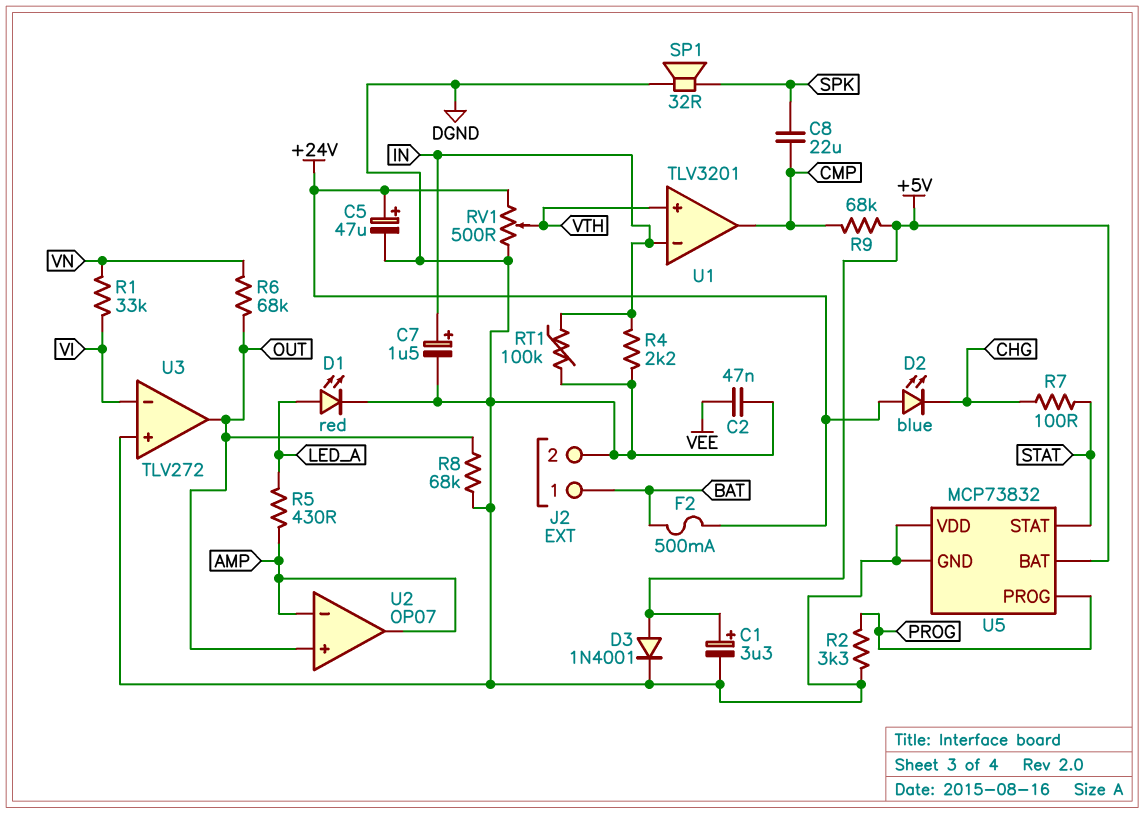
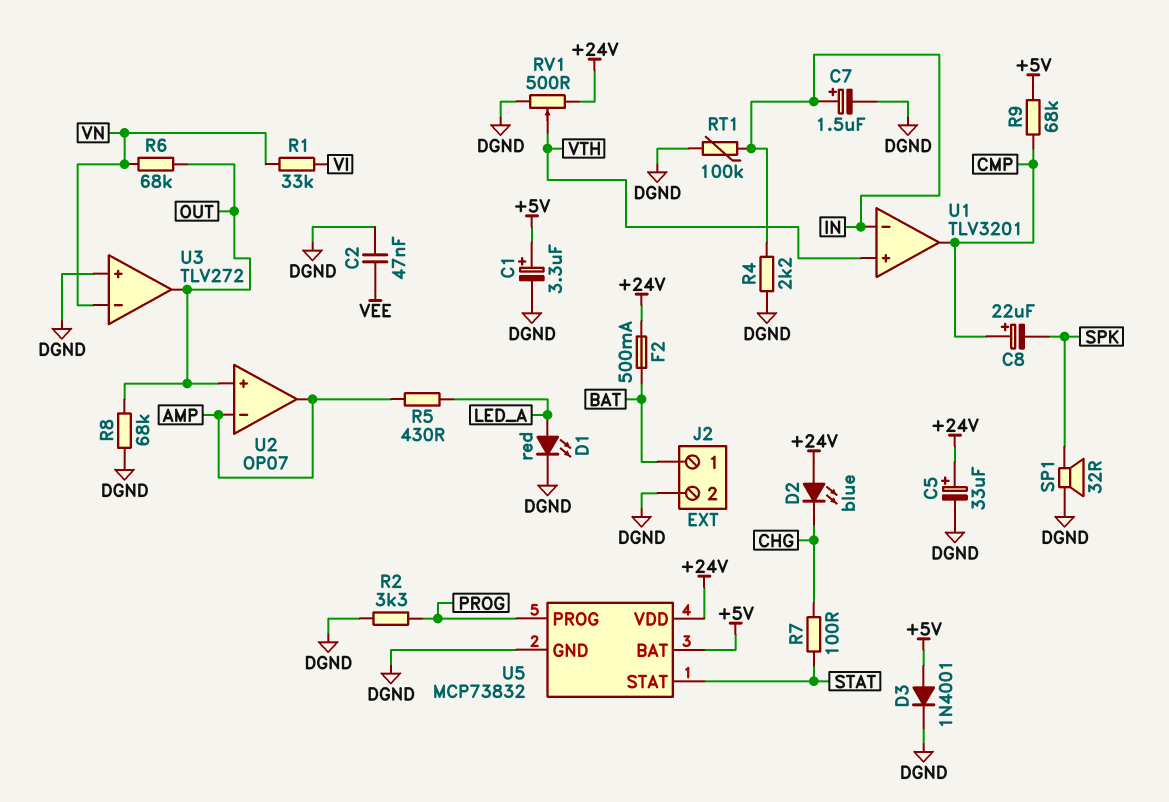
C5: 47uF (plus +24V, minus DGND) -> 33uF (plus +24V, minus DGND)
C8: 22uF (CMP, SPK) -> 22uF (plus CMP, minus SPK)
U3 pin in-: VI -> VN
U5 pin VDD: DGND -> +24V

